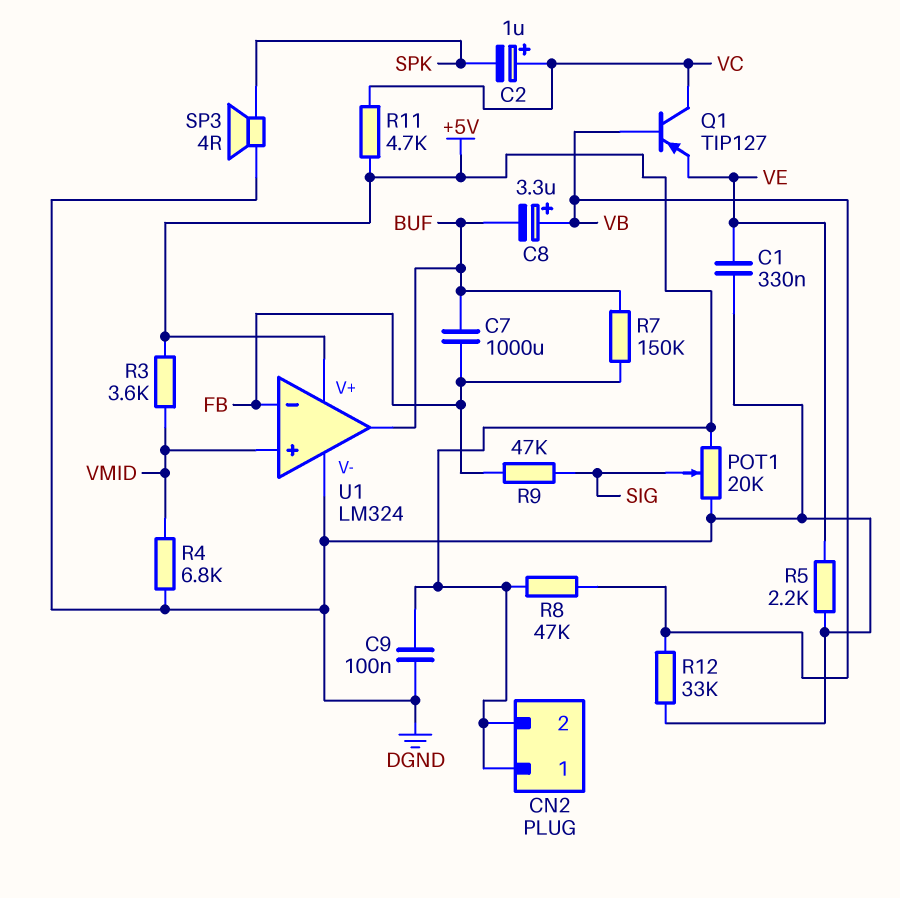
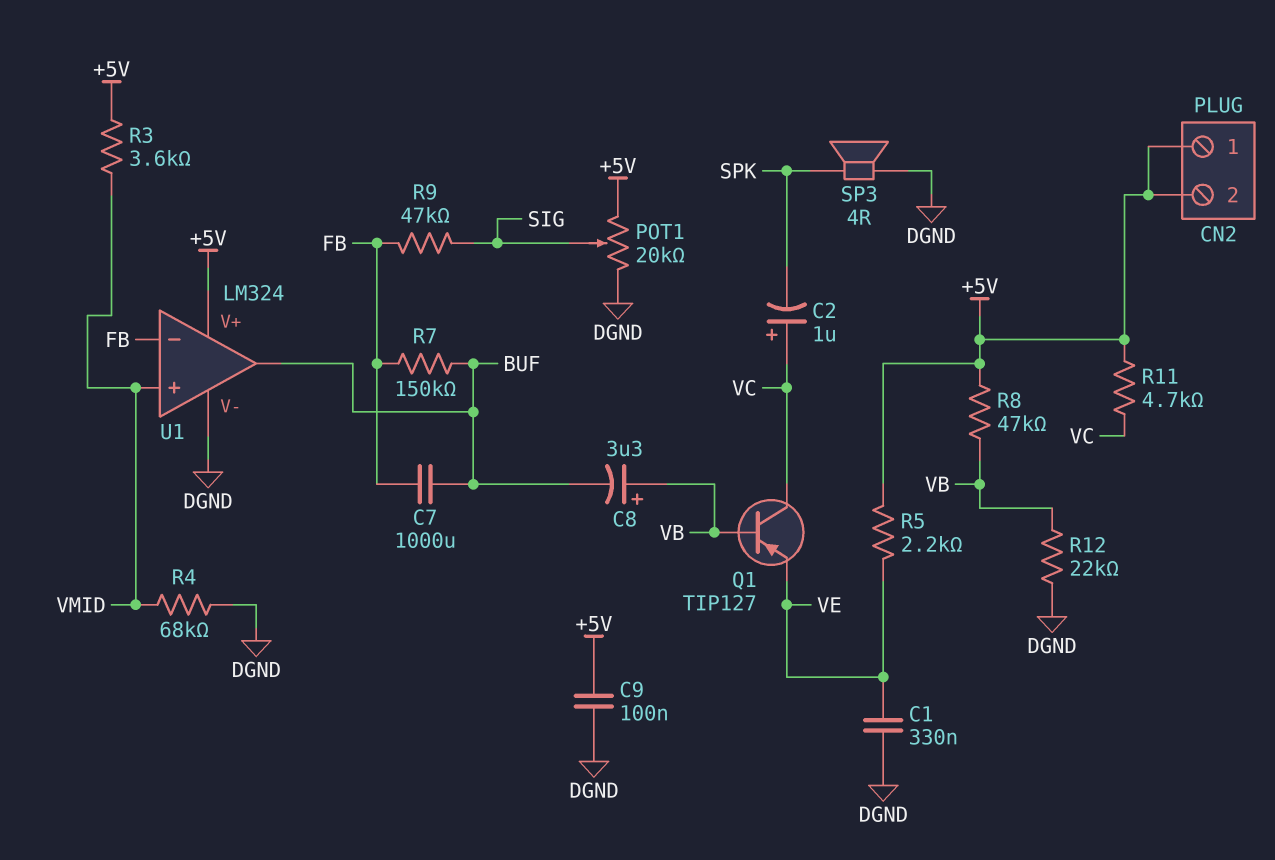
R4: 6.8k (DGND, VMID) -> 68k (DGND, VMID)
R5: 2.2k (DGND, VE) -> 2.2k (+5V, VE)
R12: 33k (DGND, VB) -> 22k (DGND, VB)

